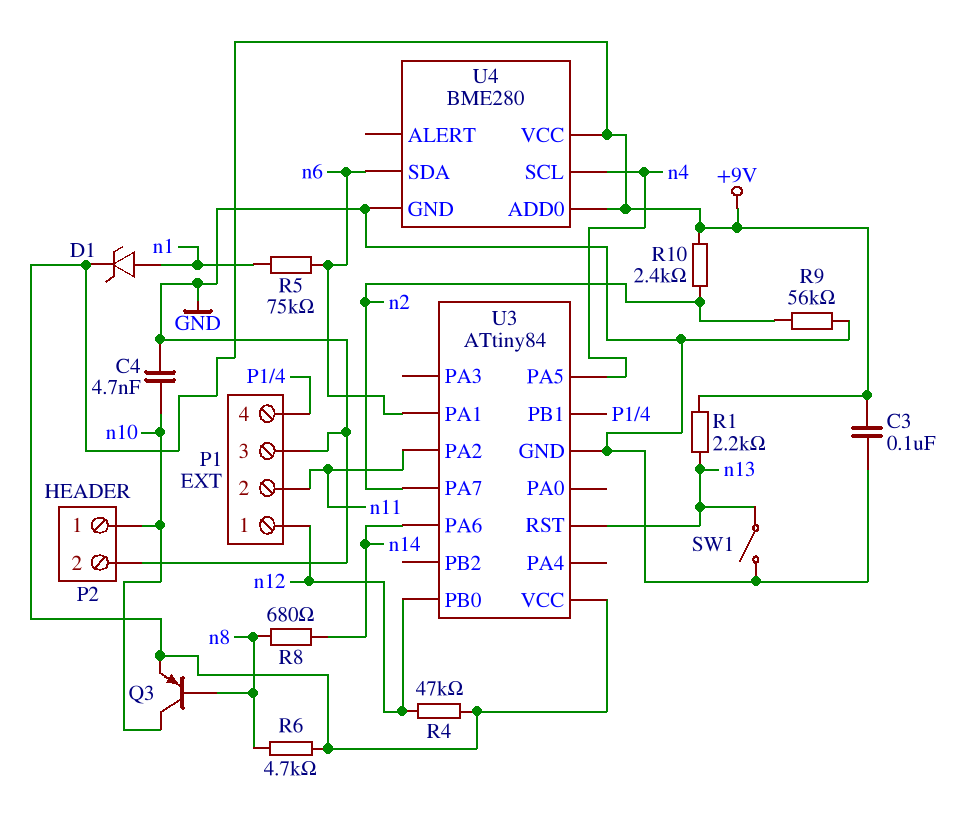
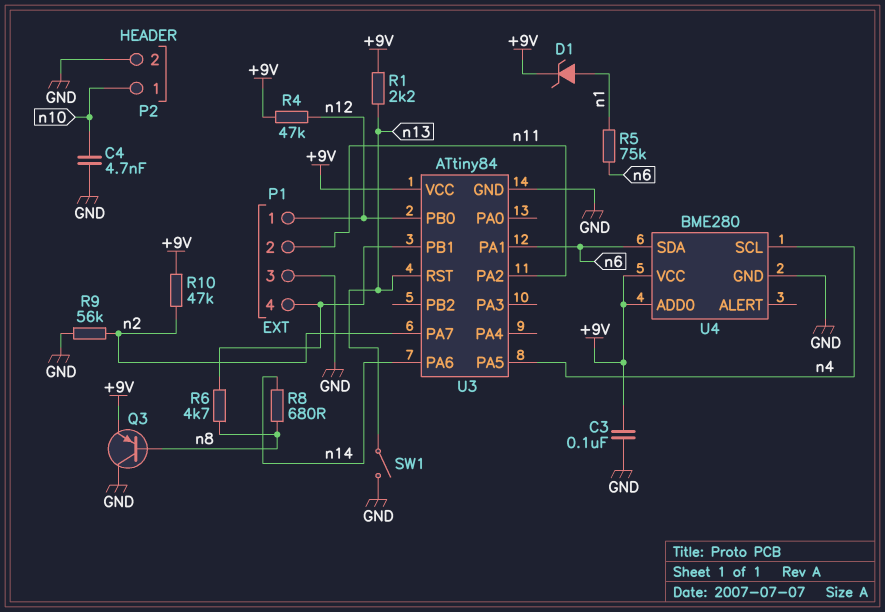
Q3: PNP (B n8, C n10, E +9V) -> PNP (B n8, C GND, E +9V)
R6: 4.7k (+9V, n8) -> 4.7k (P1/4, n8)
R10: 2.4k (+9V, n2) -> 47k (+9V, n2)

